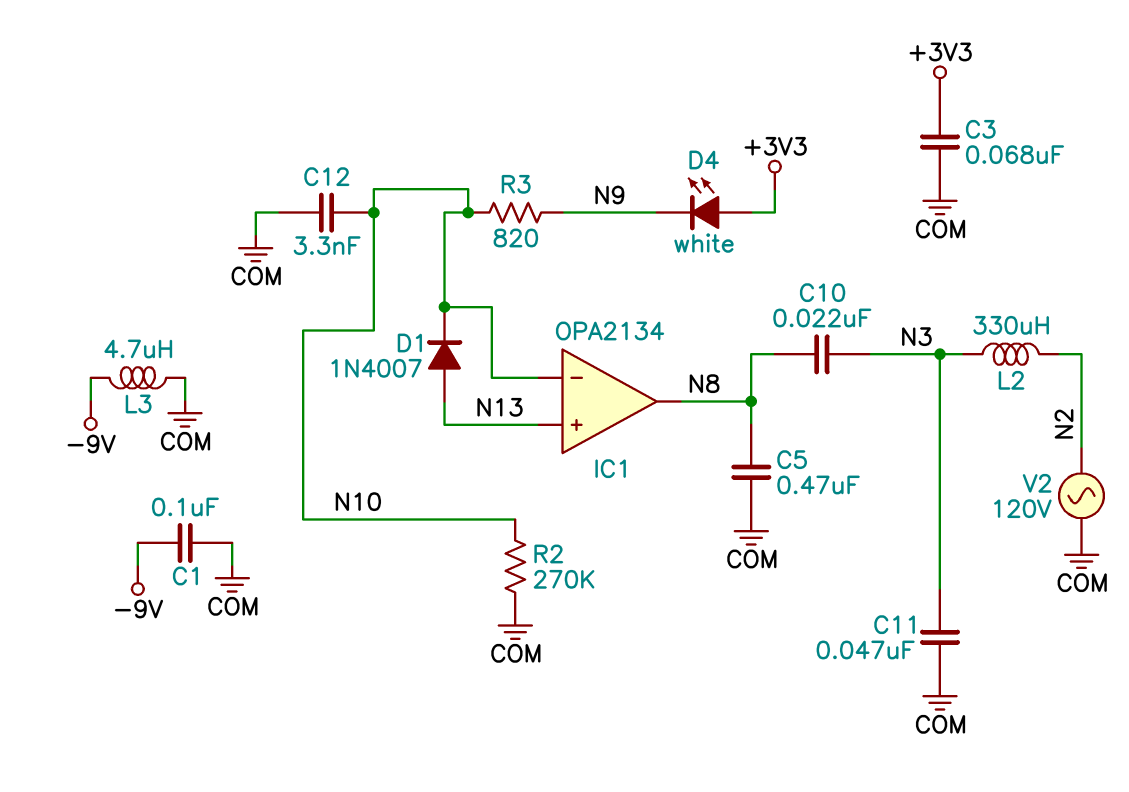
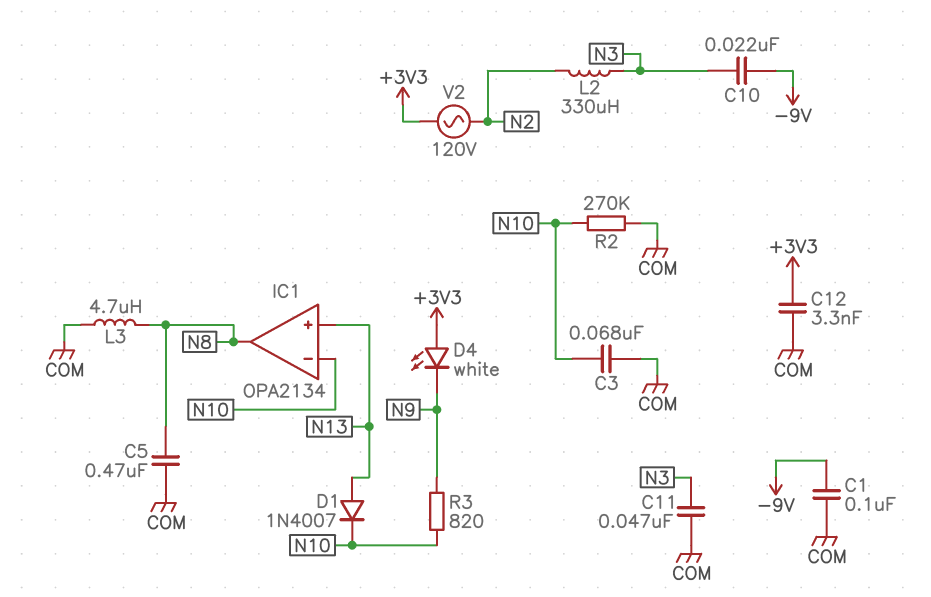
C3: 68nF (+3V3, COM) -> 68nF (COM, N10)
C10: 22nF (N3, N8) -> 22nF (-9V, N3)
C12: 3.3nF (COM, N10) -> 3.3nF (+3V3, COM)
L3: 4.7uH (-9V, COM) -> 4.7uH (COM, N8)
V2: AC 120V (COM, N2) -> AC 120V (+3V3, N2)

